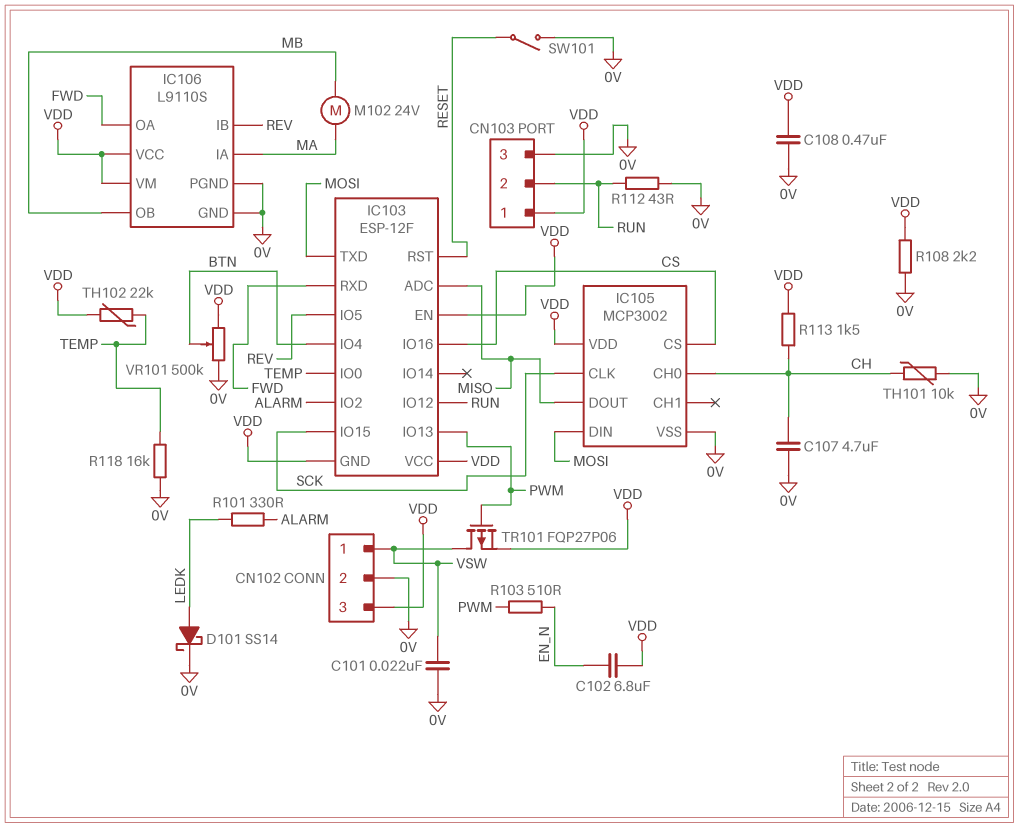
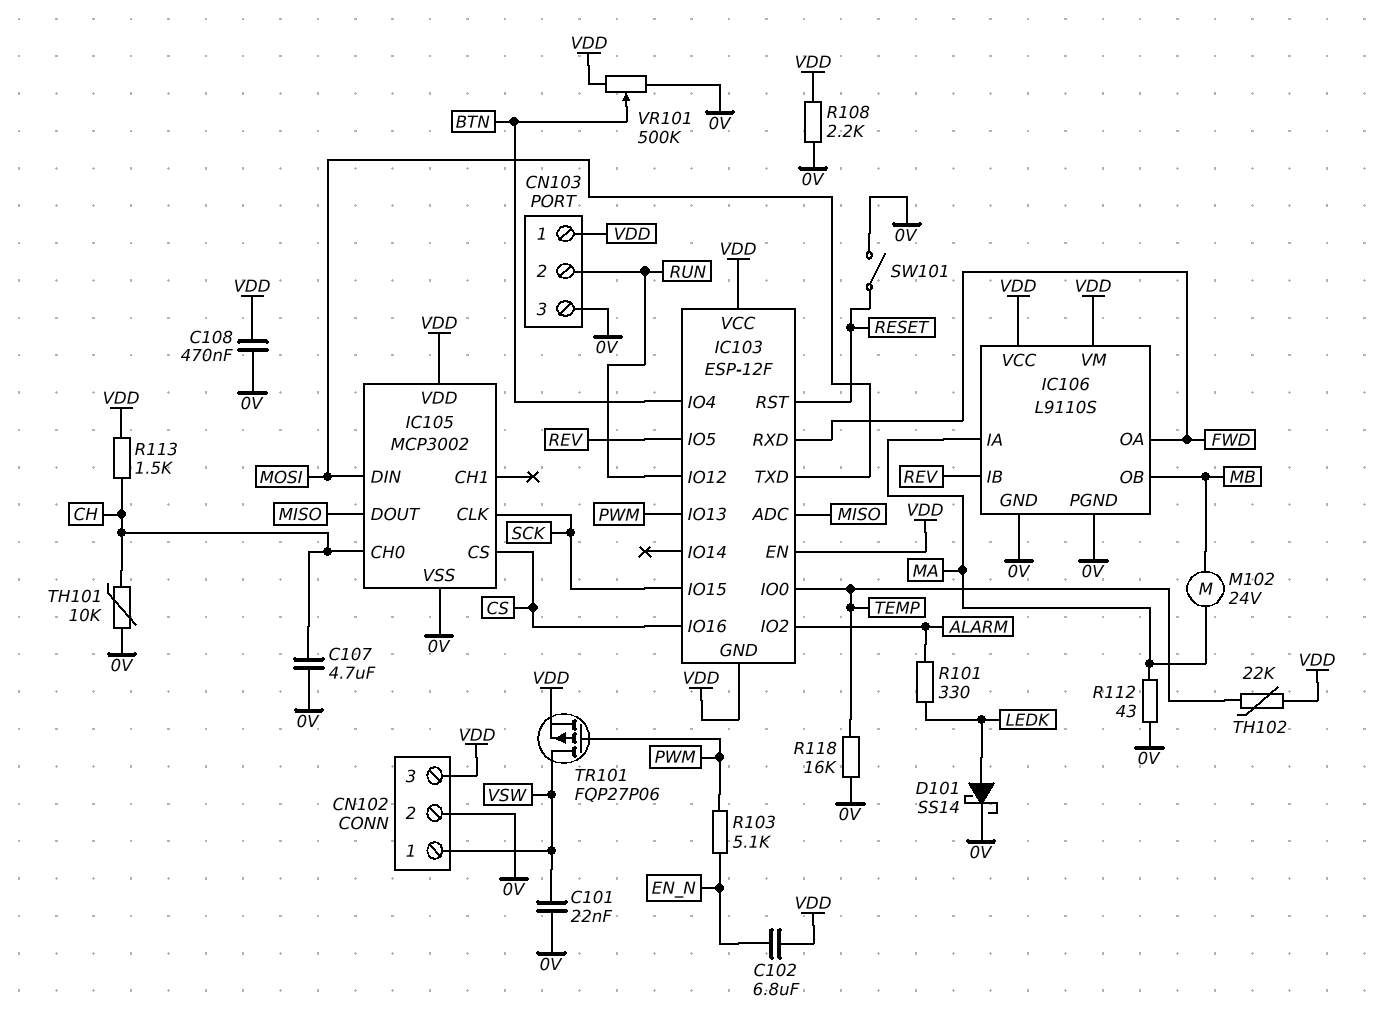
R103: 510 (EN_N, PWM) -> 5.1k (EN_N, PWM)
R112: 43 (0V, RUN) -> 43 (0V, MA)

